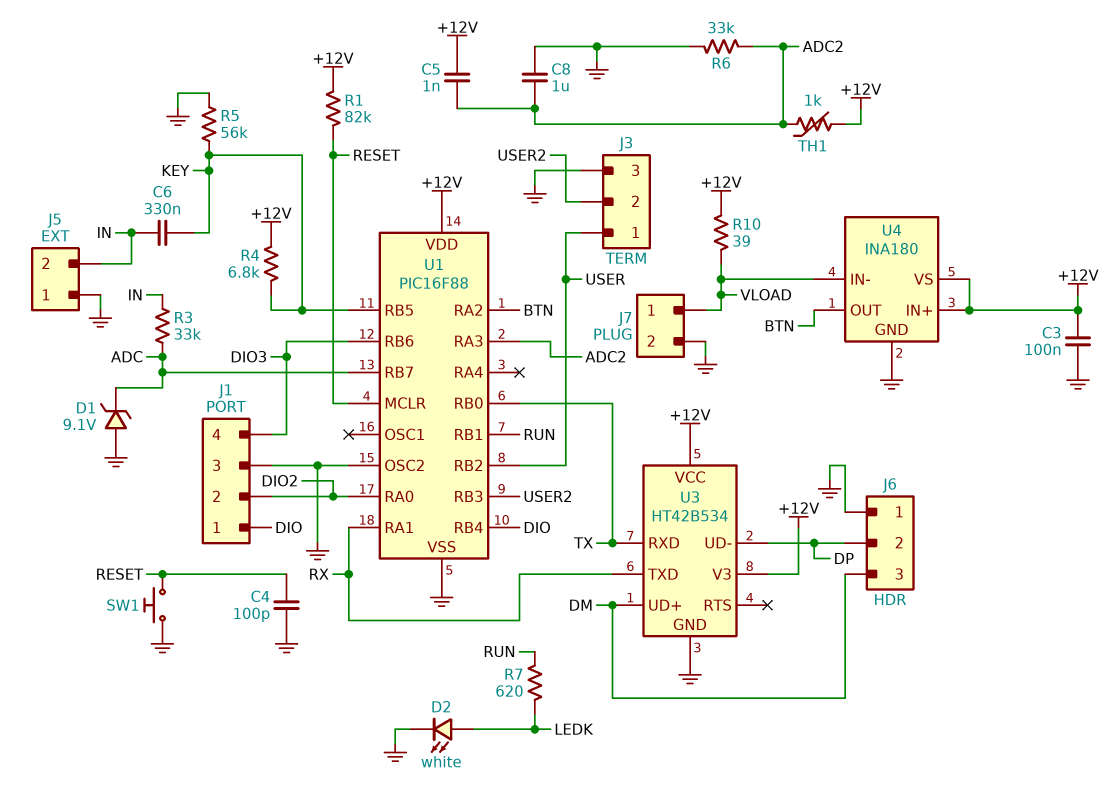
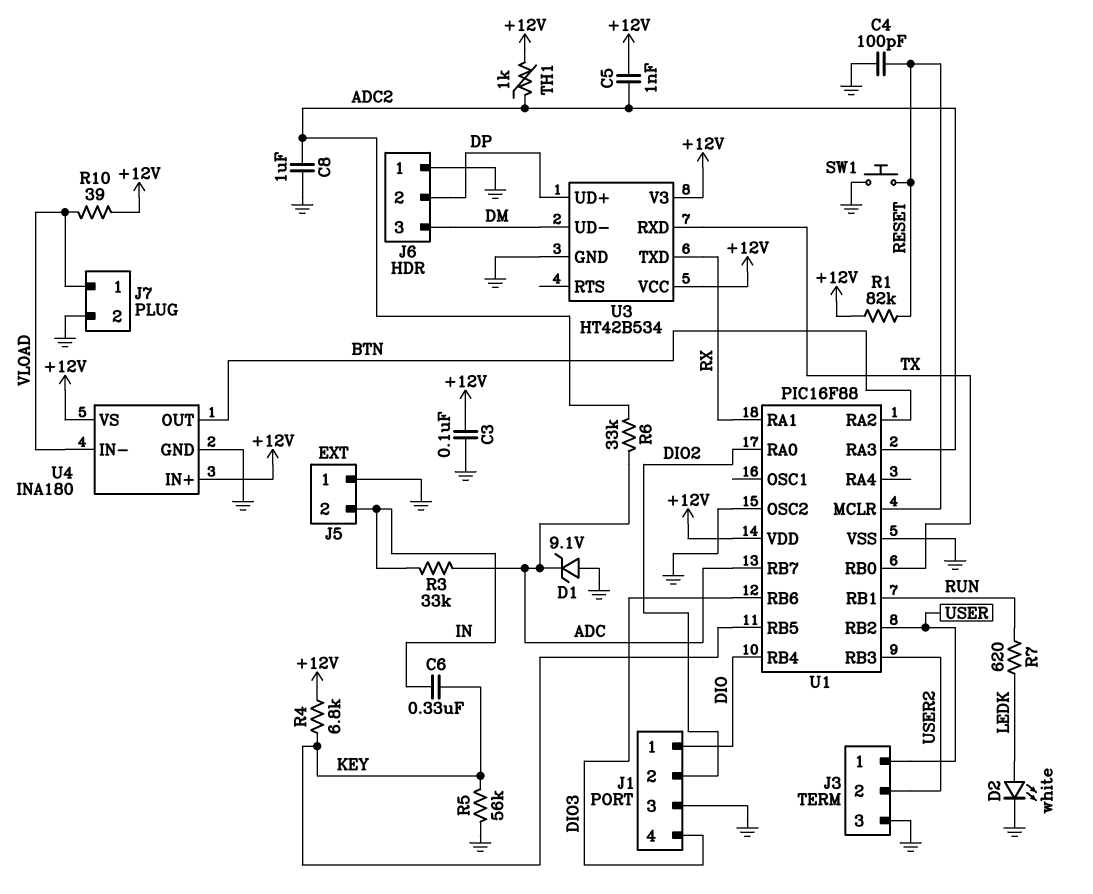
R6: 33k (ADC2, GND) -> 33k (ADC, ADC2)
U3 pin UD+: DM -> DP
U3 pin UD-: DP -> DM

